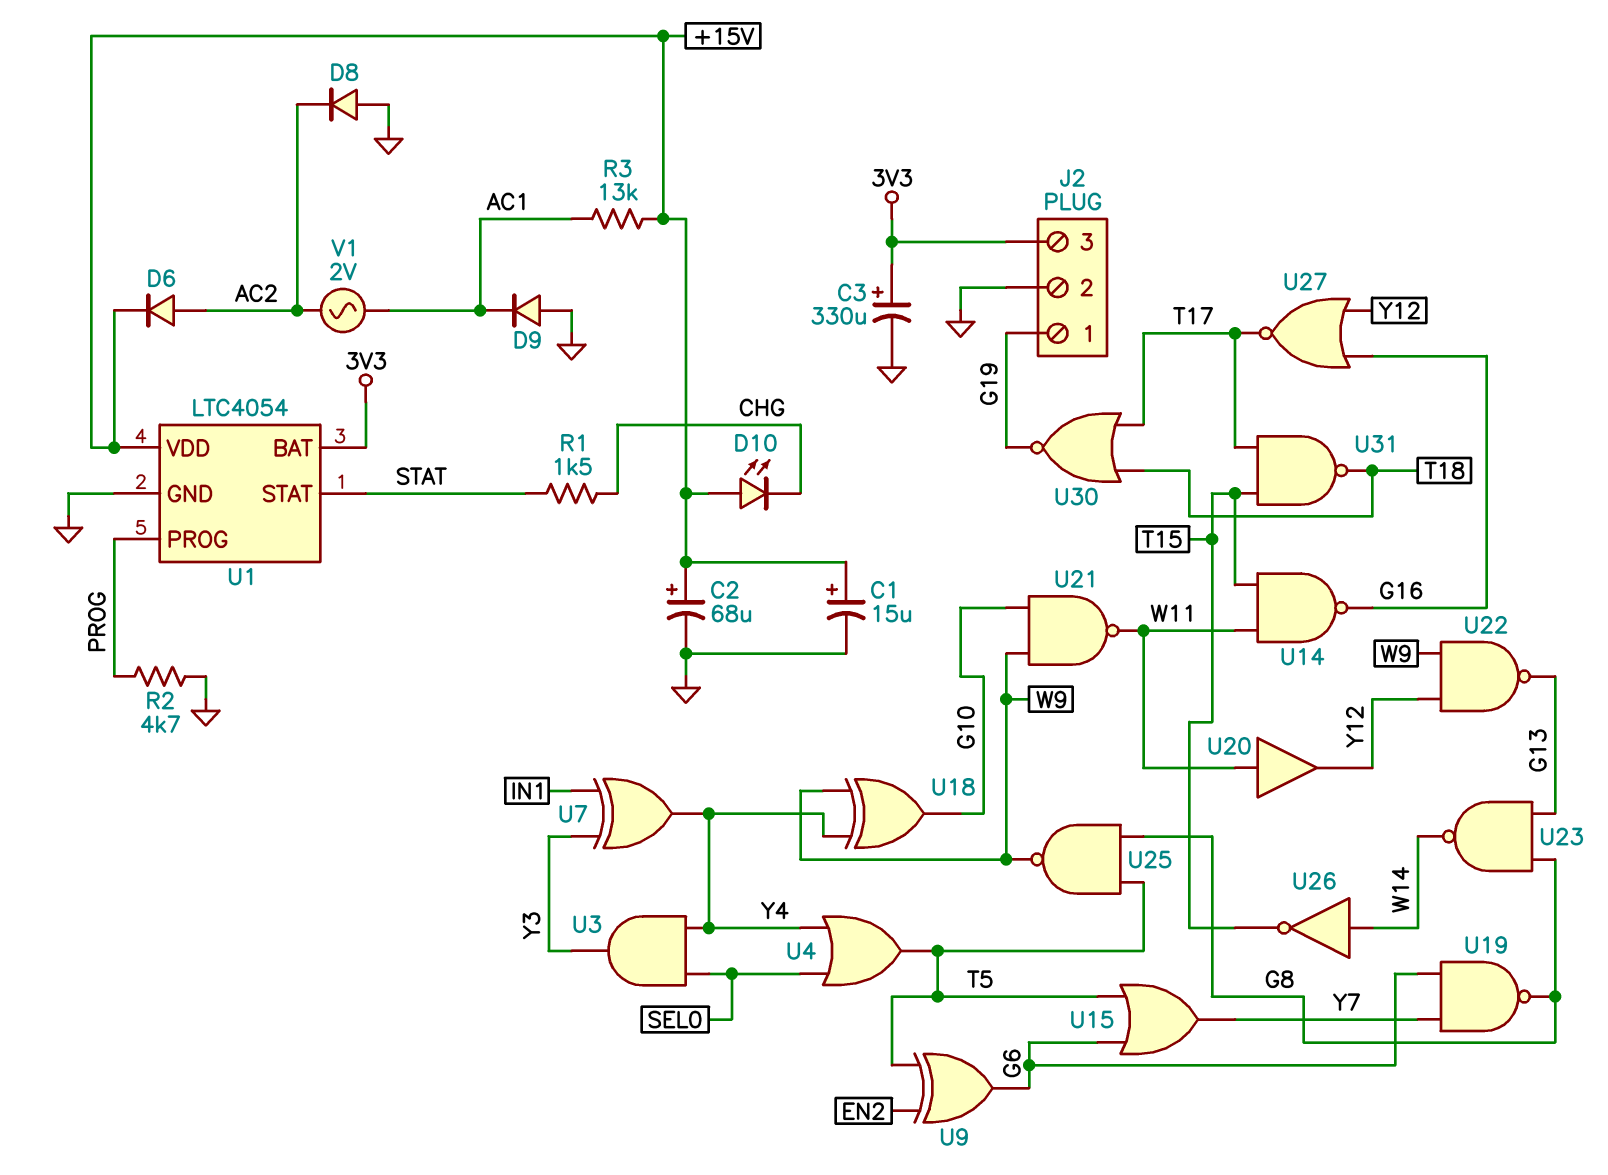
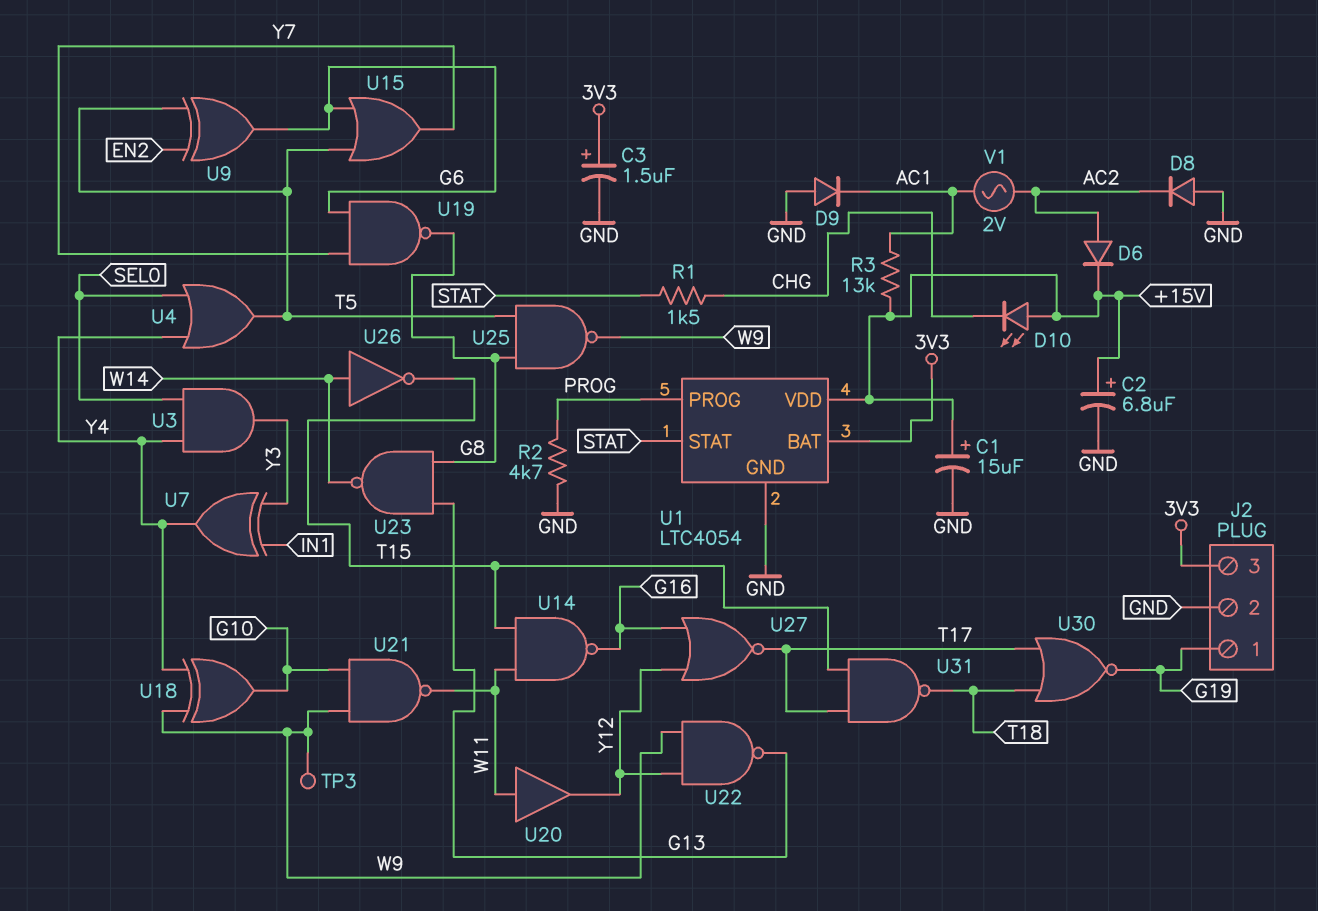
C2: 68uF (plus +15V, minus GND) -> 6.8uF (plus +15V, minus GND)
C3: 330uF (plus 3V3, minus GND) -> 1.5uF (plus 3V3, minus GND)
TP3: none -> test point (W9)

